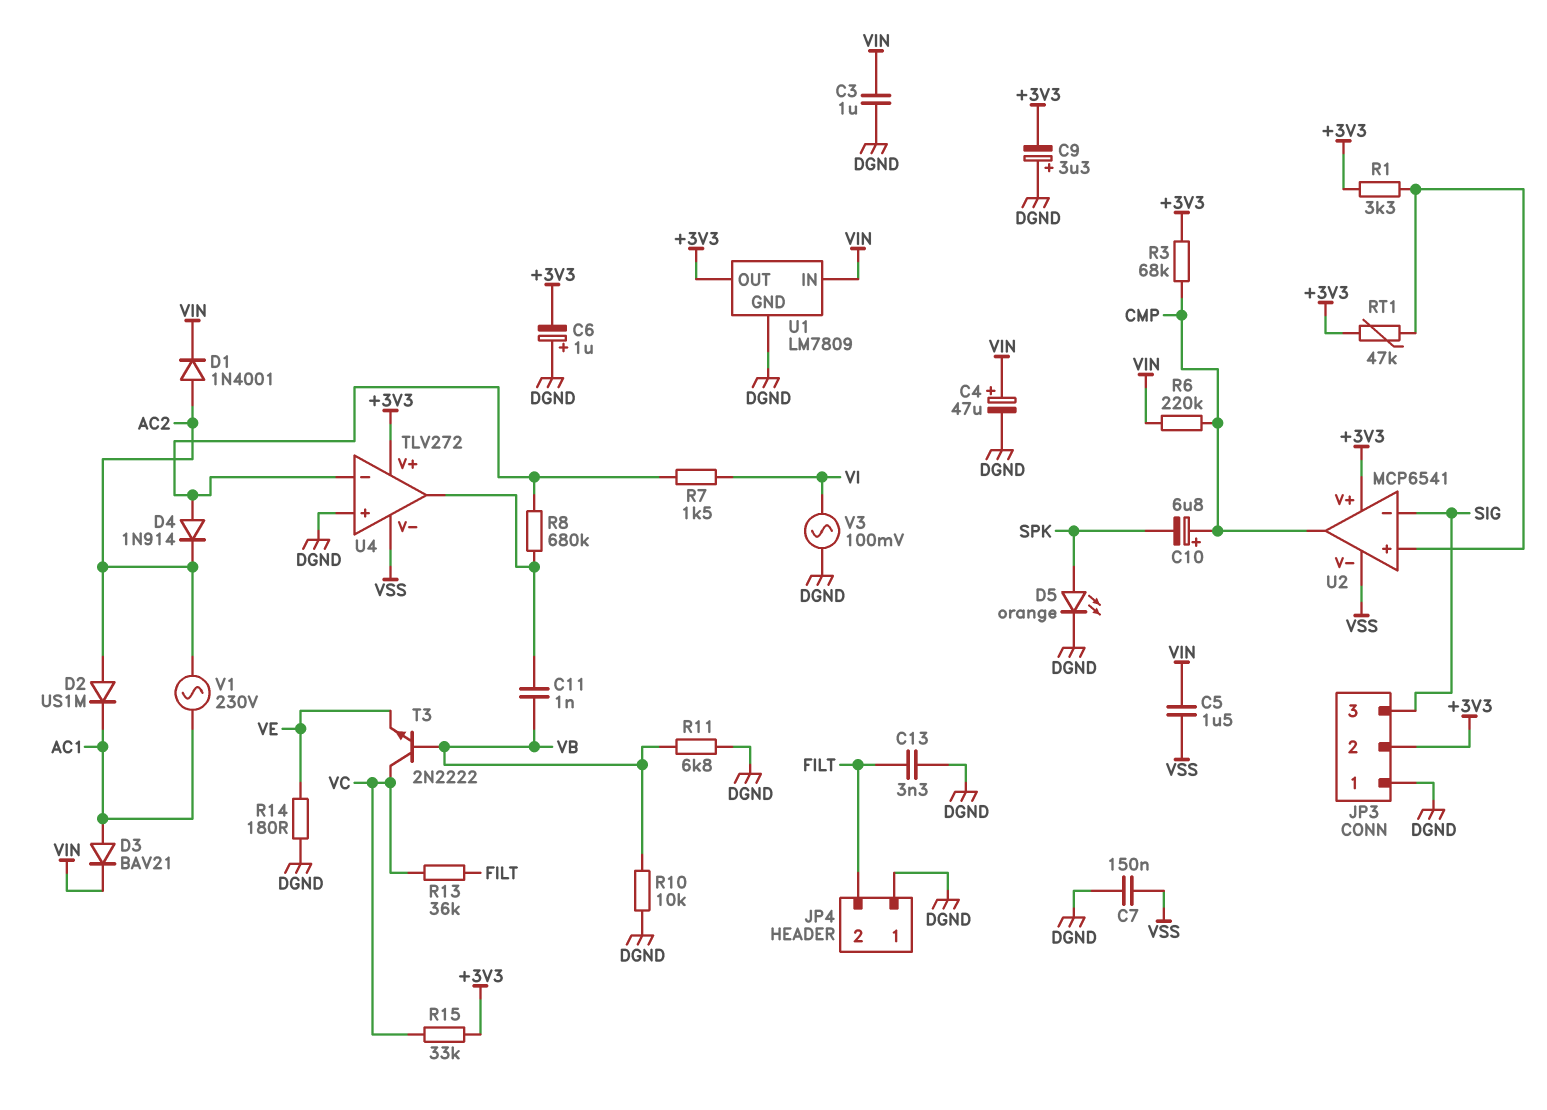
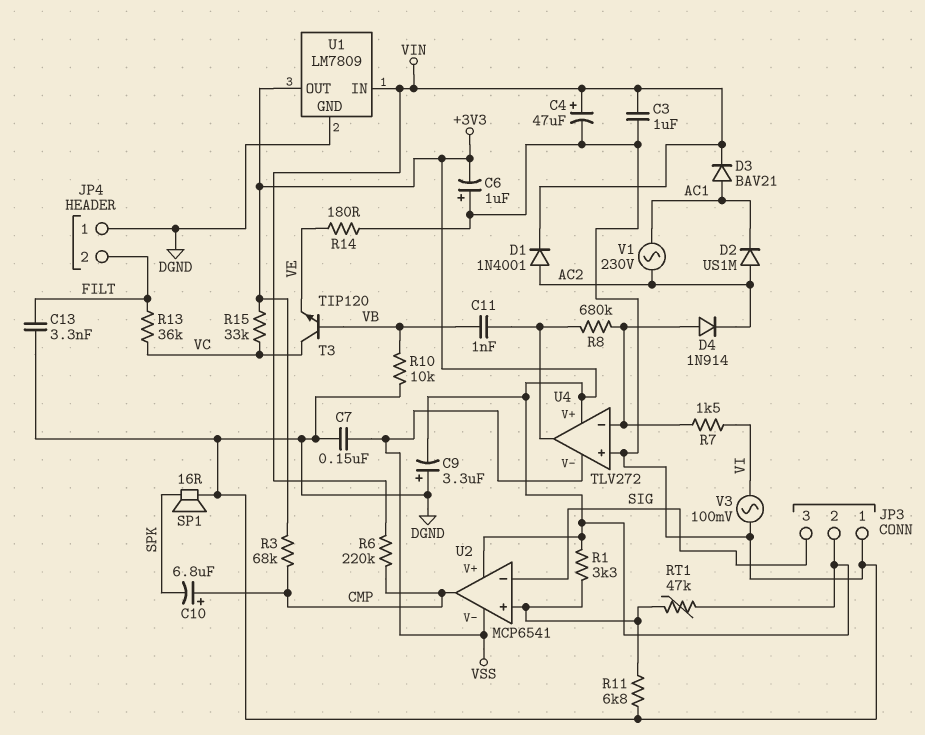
C5: 1.5uF (VIN, VSS) -> none
D5: LED orange (A SPK, K DGND) -> none
R11: 6.8k (DGND, VB) -> 6.8k (DGND, U2/in+)
SP1: none -> speaker 16R (DGND, SPK)
T3: NPN 2N2222 (B VB, C VC, E VE) -> NPN TIP120 (B VB, C VC, E VE)

